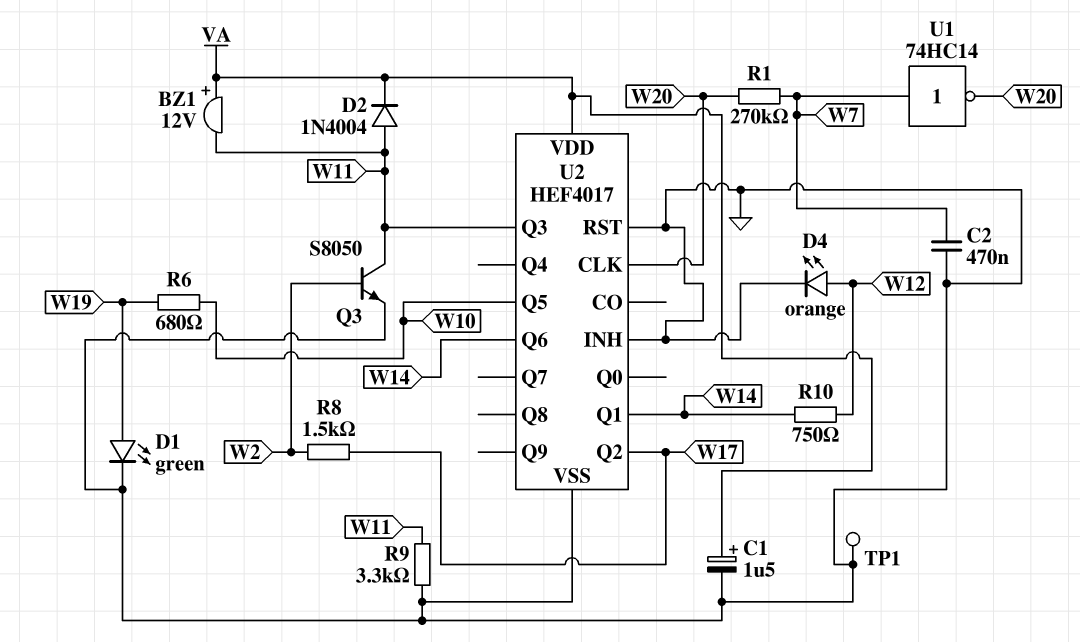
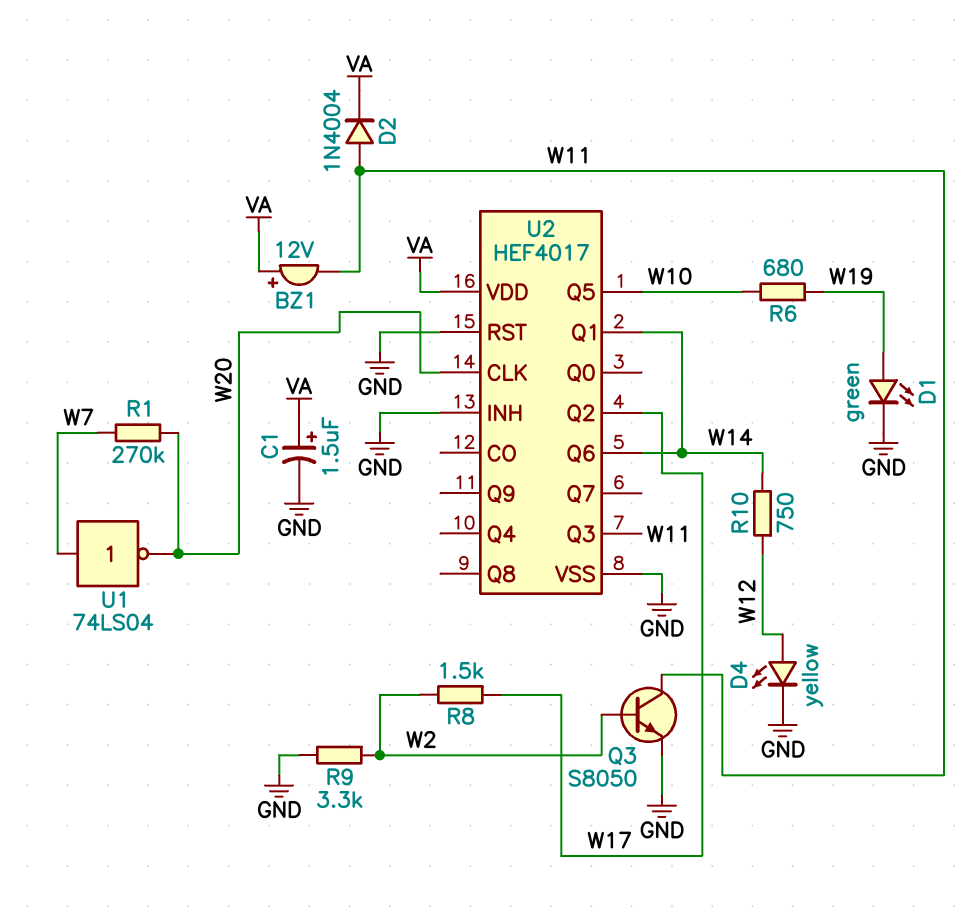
C2: 470nF (GND, W7) -> none
D4: LED orange (A W12, K GND) -> LED yellow (A W12, K GND)
R9: 3.3k (GND, W11) -> 3.3k (GND, W2)
TP1: test point (GND) -> none
U1: NOT 74HC14 (in W7, out W20) -> NOT 74LS04 (in W7, out W20)

